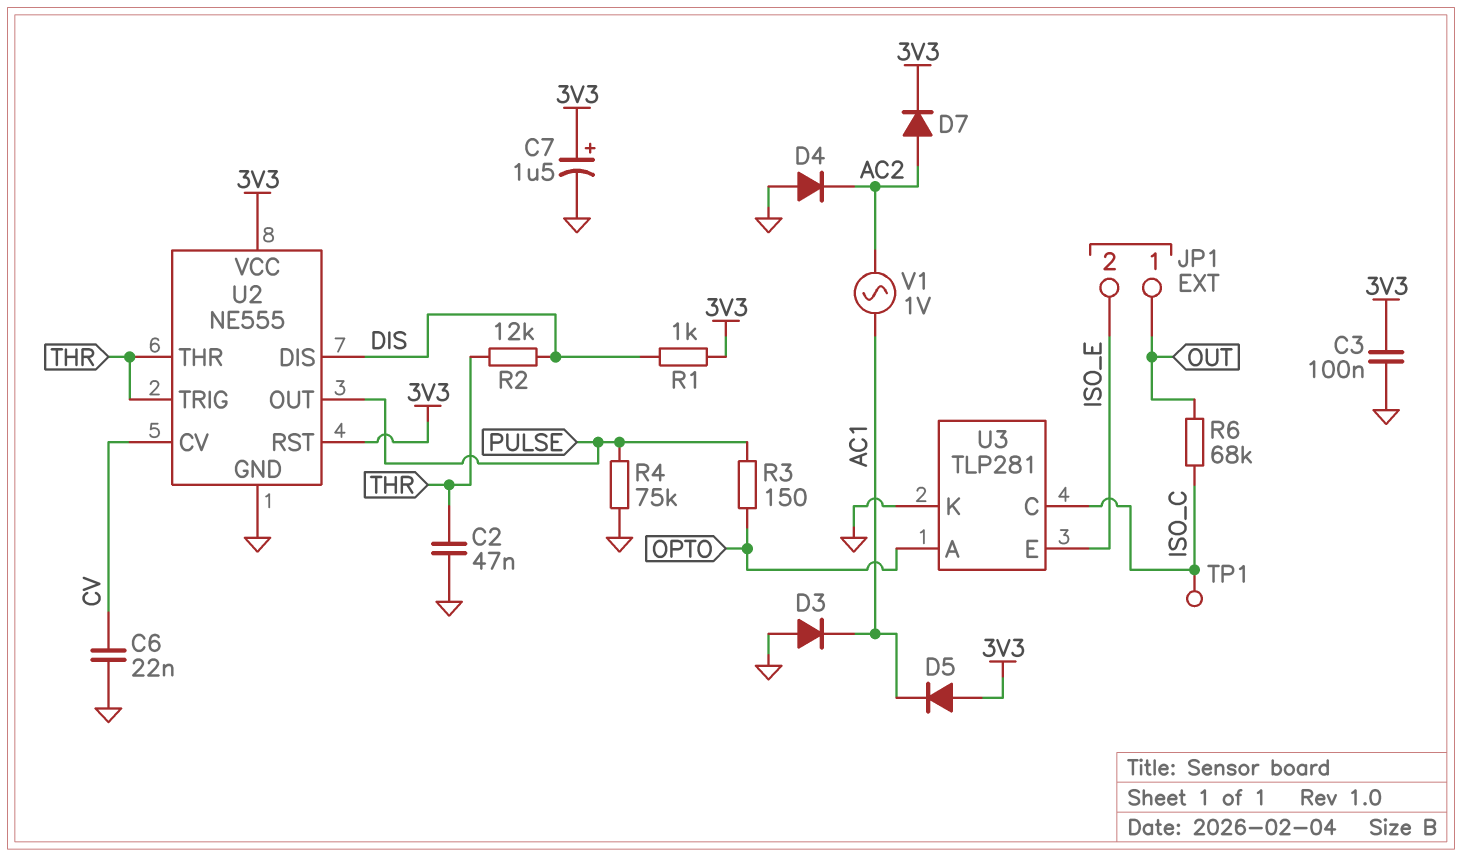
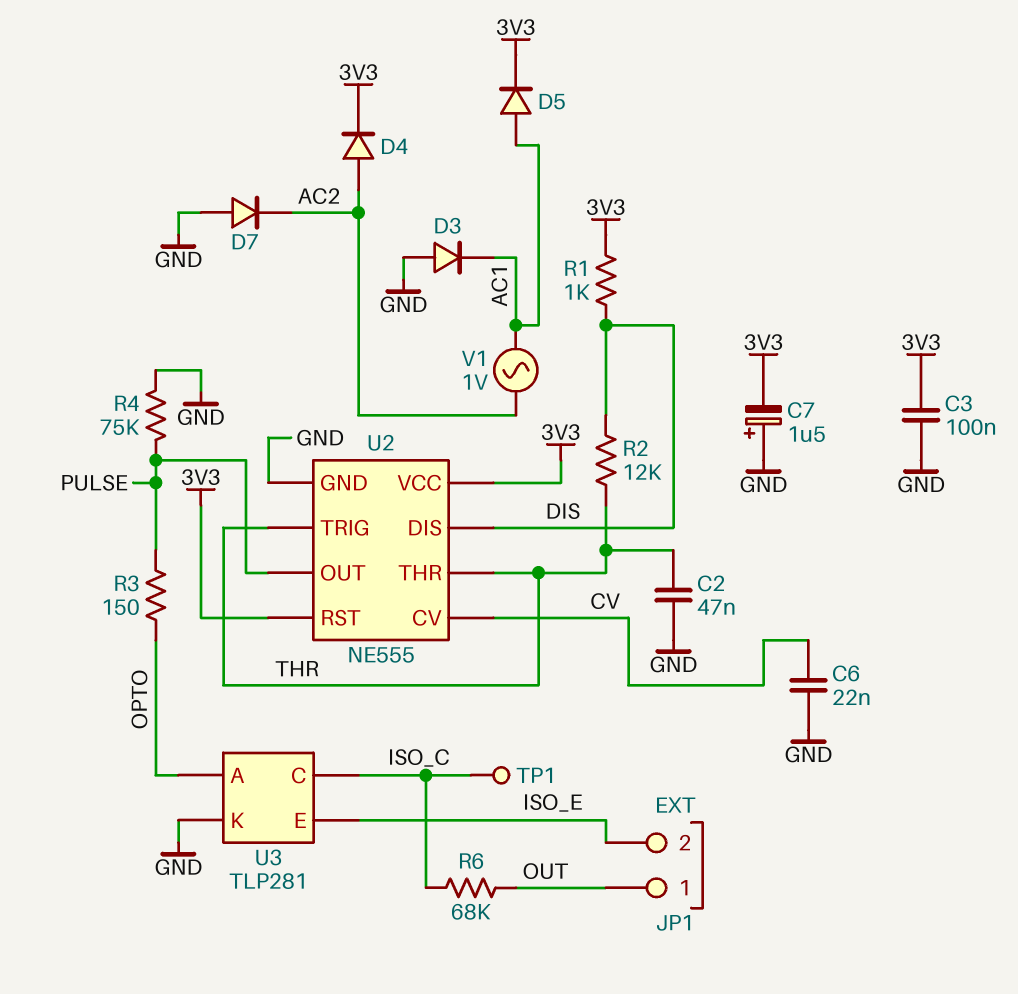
C7: 1.5uF (plus 3V3, minus GND) -> 1.5uF (plus GND, minus 3V3)
D4: diode (A GND, K AC2) -> diode (A AC2, K 3V3)
D5: diode (A 3V3, K AC1) -> diode (A AC1, K 3V3)
D7: diode (A AC2, K 3V3) -> diode (A GND, K AC2)

